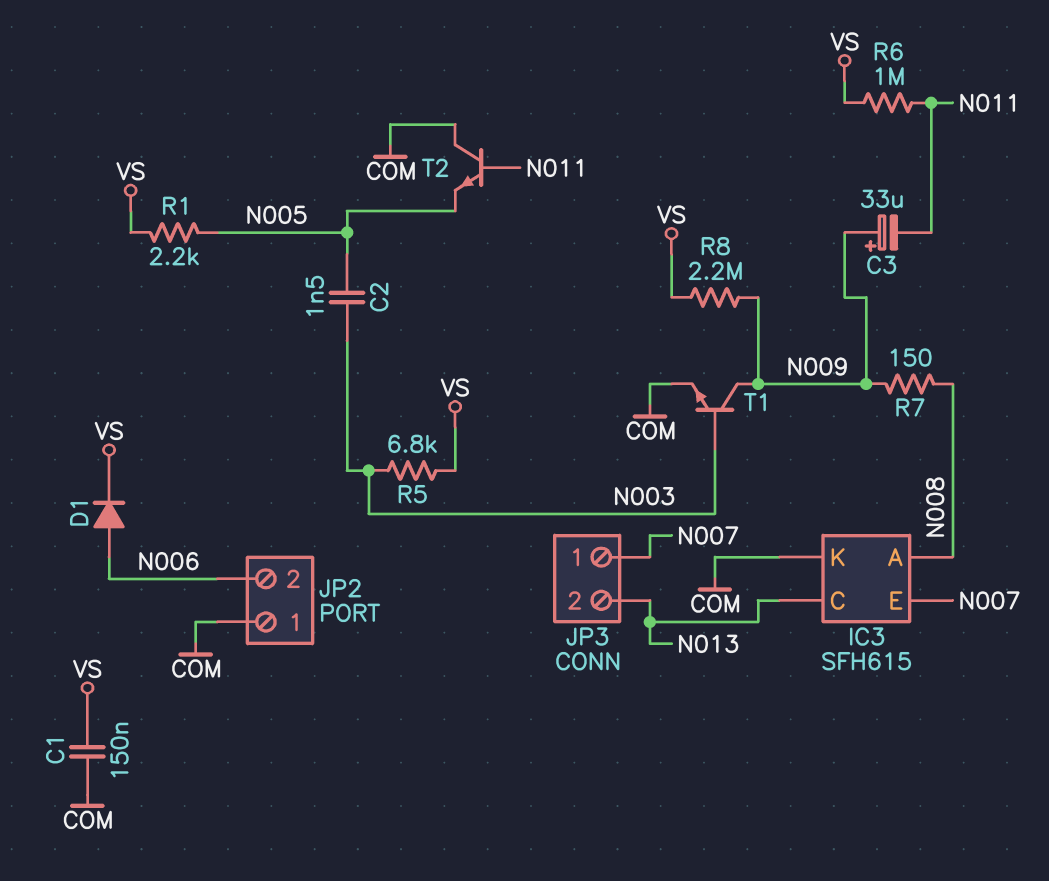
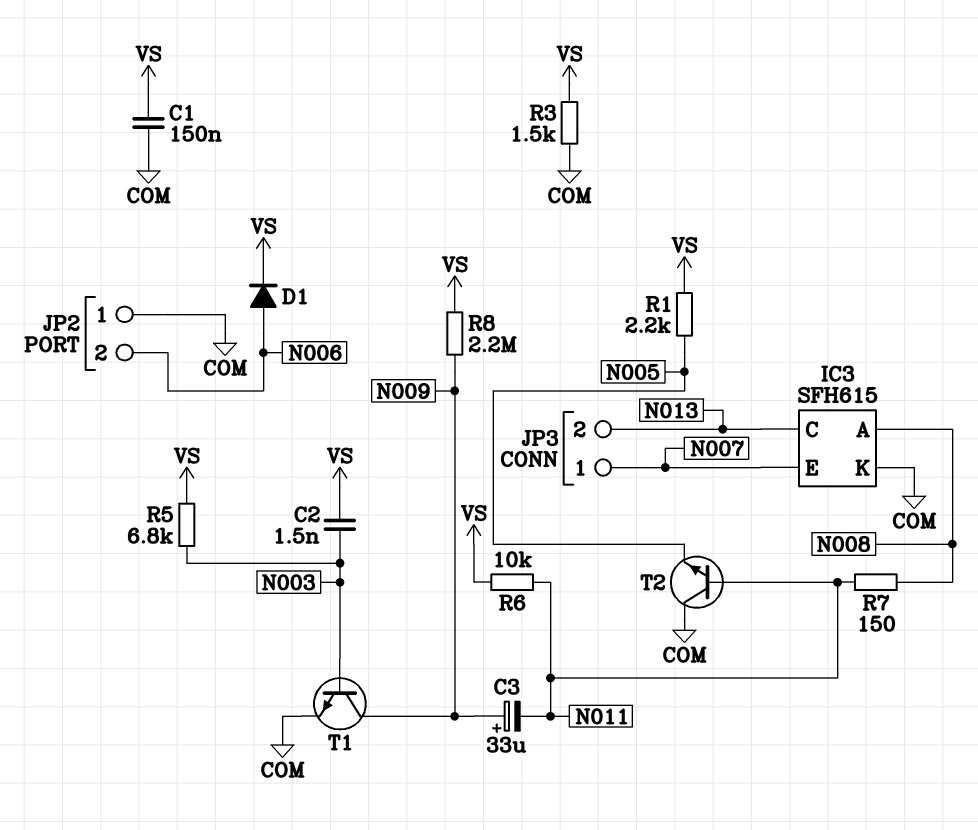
C2: 1.5nF (N003, N005) -> 1.5nF (N003, VS)
R3: none -> 1.5k (COM, VS)
R6: 1M (N011, VS) -> 10k (N011, VS)
R7: 150 (N008, N009) -> 150 (N008, N011)

